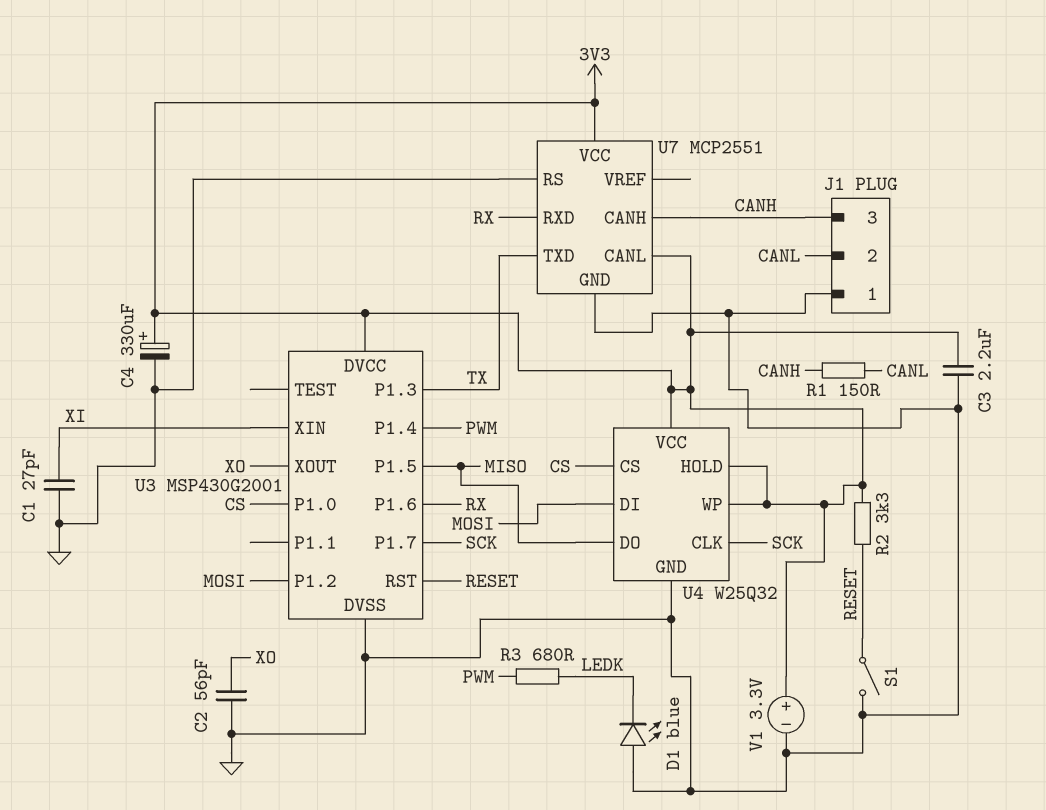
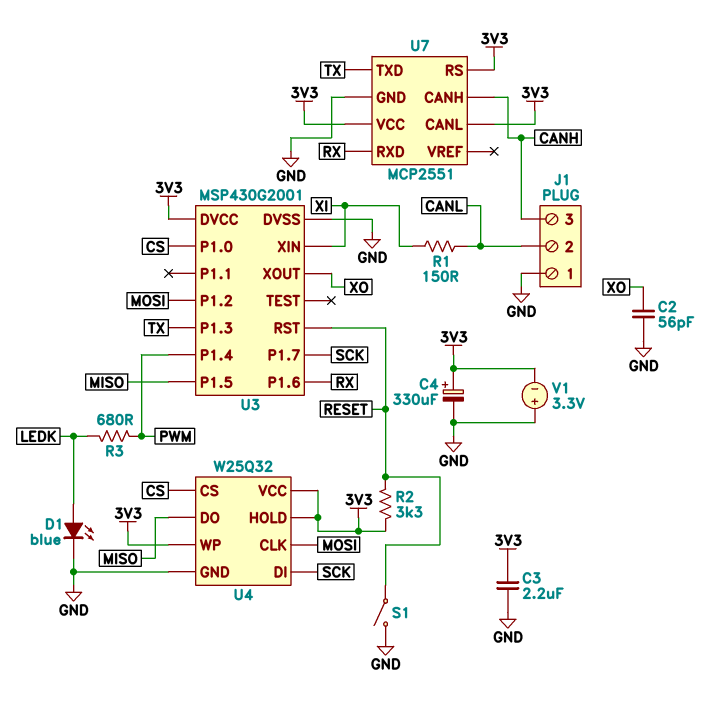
C1: 27pF (GND, XI) -> none
D1: LED blue (A GND, K LEDK) -> LED blue (A LEDK, K GND)
R1: 150 (CANH, CANL) -> 150 (CANL, XI)
U4 pin CLK: SCK -> MOSI
U4 pin DI: MOSI -> SCK
U7 pin RS: GND -> 3V3
V1: 3.3V (plus 3V3, minus GND) -> 3.3V (plus GND, minus 3V3)

